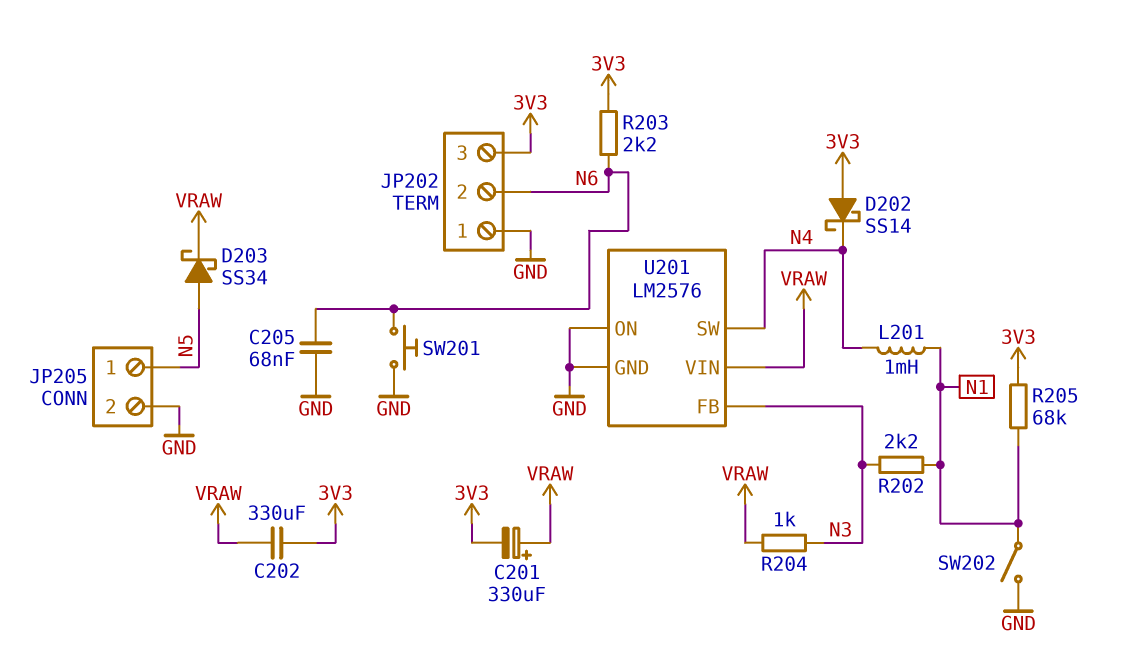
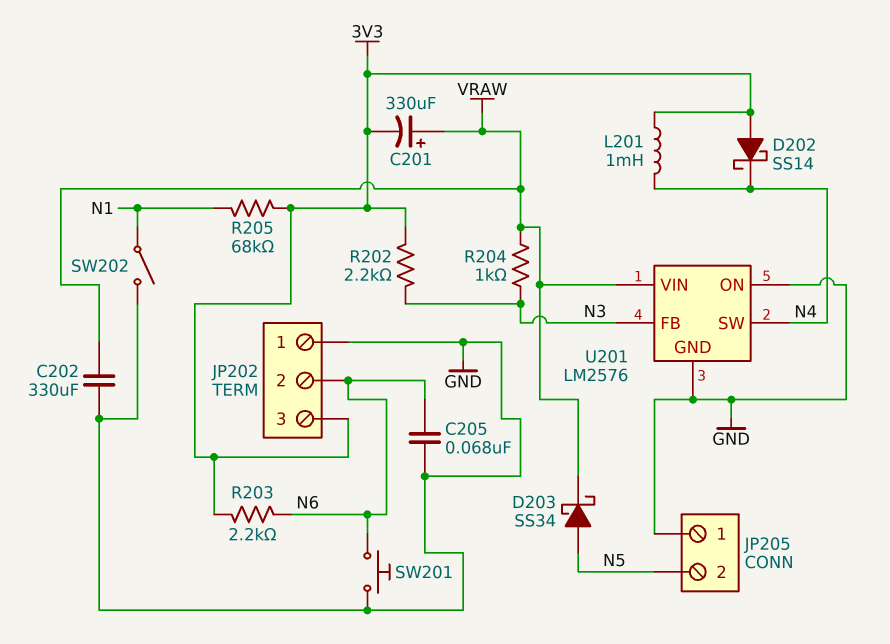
C202: 330uF (3V3, VRAW) -> 330uF (GND, VRAW)
JP205 pin 1: N5 -> GND
JP205 pin 2: GND -> N5
L201: 1mH (N1, N4) -> 1mH (3V3, N4)
R202: 2.2k (N1, N3) -> 2.2k (3V3, N3)

